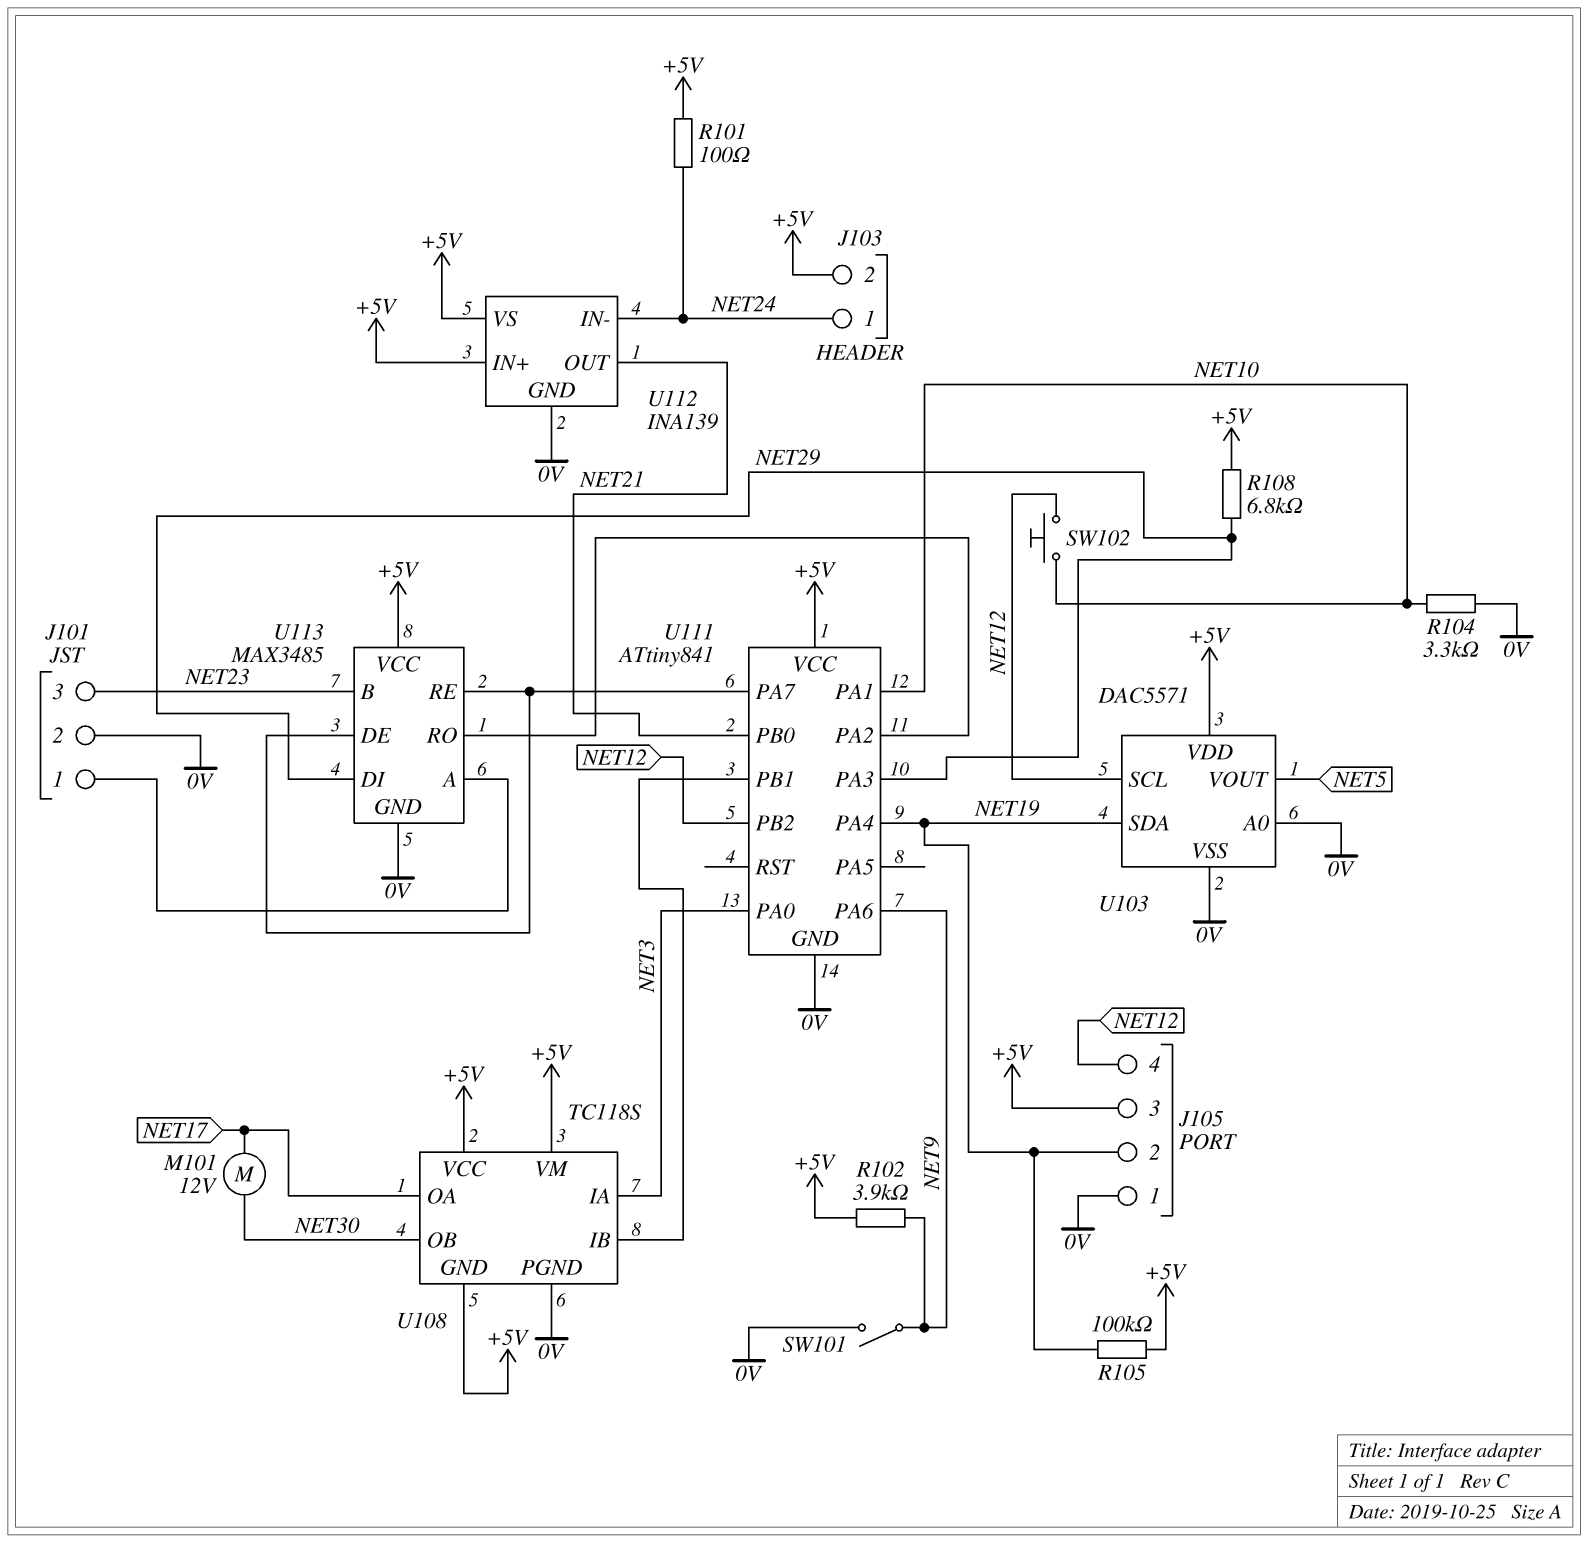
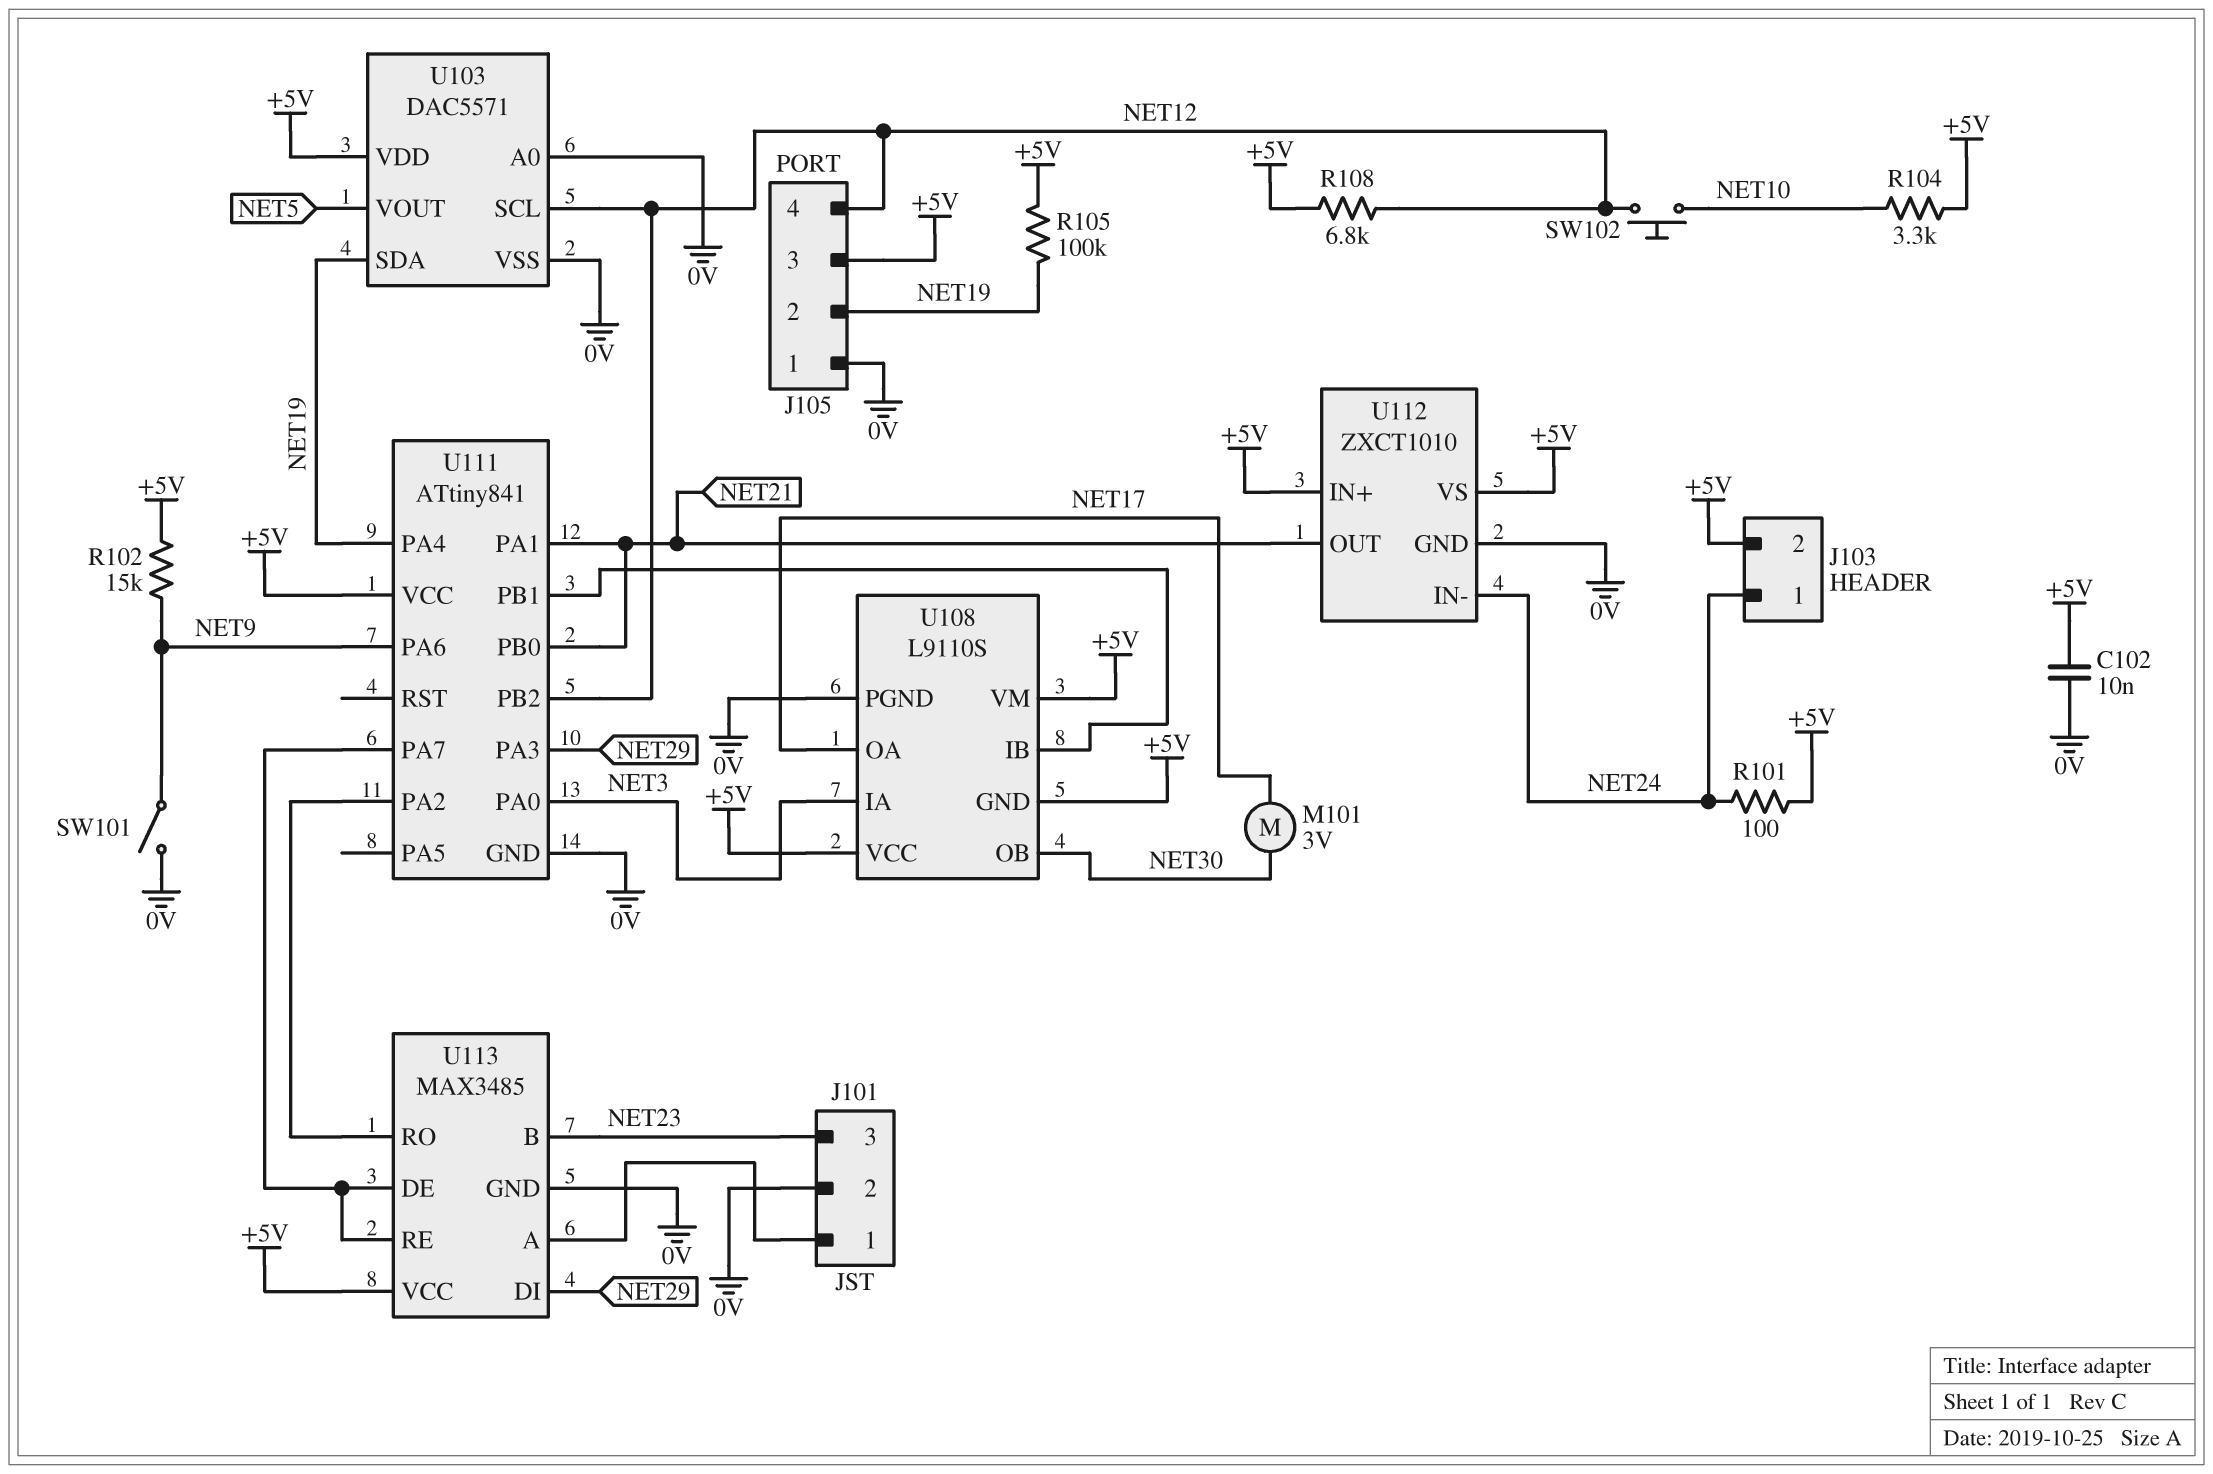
C102: none -> 10nF (+5V, 0V)
M101: motor 12V (NET17, NET30) -> motor 3V (NET17, NET30)
R102: 3.9k (+5V, NET9) -> 15k (+5V, NET9)
R104: 3.3k (0V, NET10) -> 3.3k (+5V, NET10)
R108: 6.8k (+5V, NET29) -> 6.8k (+5V, NET12)
U108: TC118S -> L9110S
U111 pin PA1: NET10 -> NET21
U112: INA139 -> ZXCT1010

